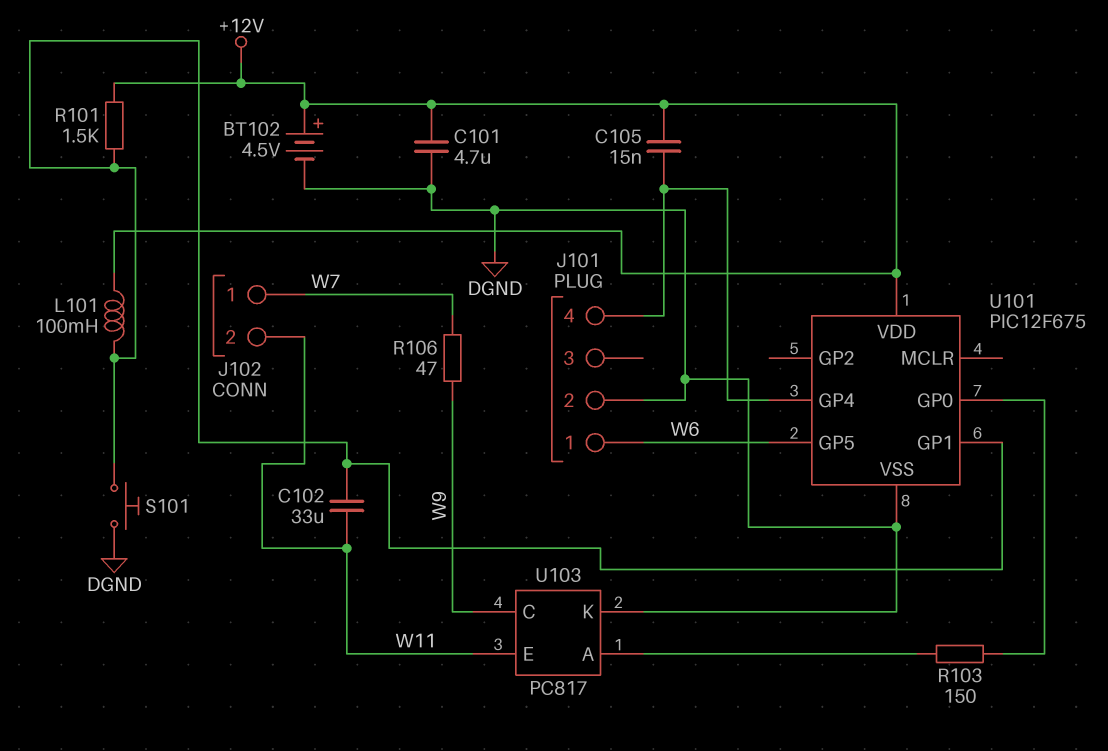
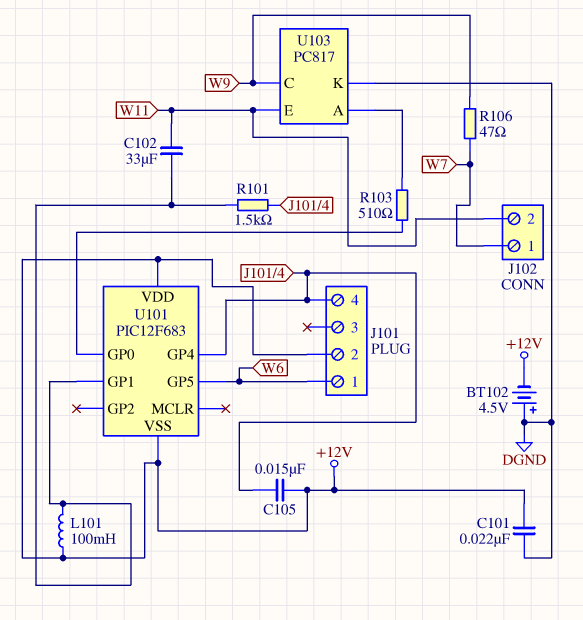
BT102: 4.5V (plus +12V, minus DGND) -> 4.5V (plus DGND, minus +12V)
C101: 4.7uF (+12V, DGND) -> 22nF (+12V, DGND)
J101 pin 2: DGND -> +12V
R101: 1.5k (+12V, U101/GP1) -> 1.5k (J101/4, U101/GP1)
R103: 150 (U101/GP0, U103/A) -> 510 (U101/GP0, U103/A)
S101: button (DGND, U101/GP1) -> none
U101: PIC12F675 -> PIC12F683
U101 pin VSS: DGND -> +12V

